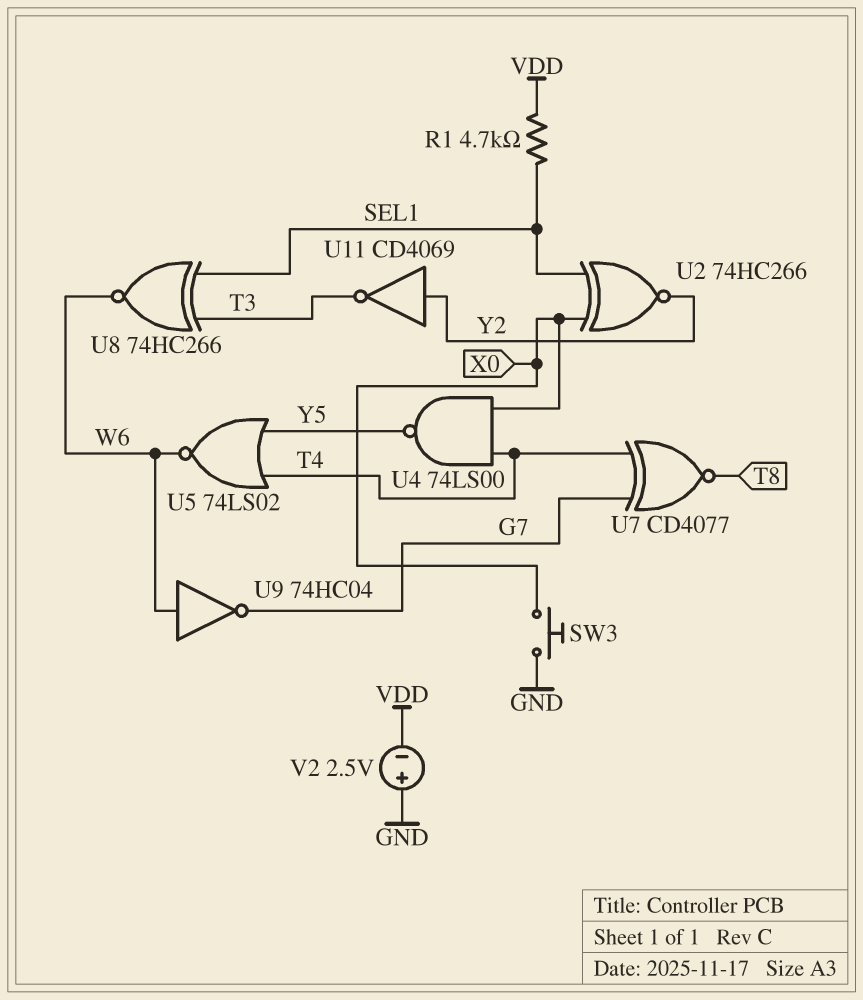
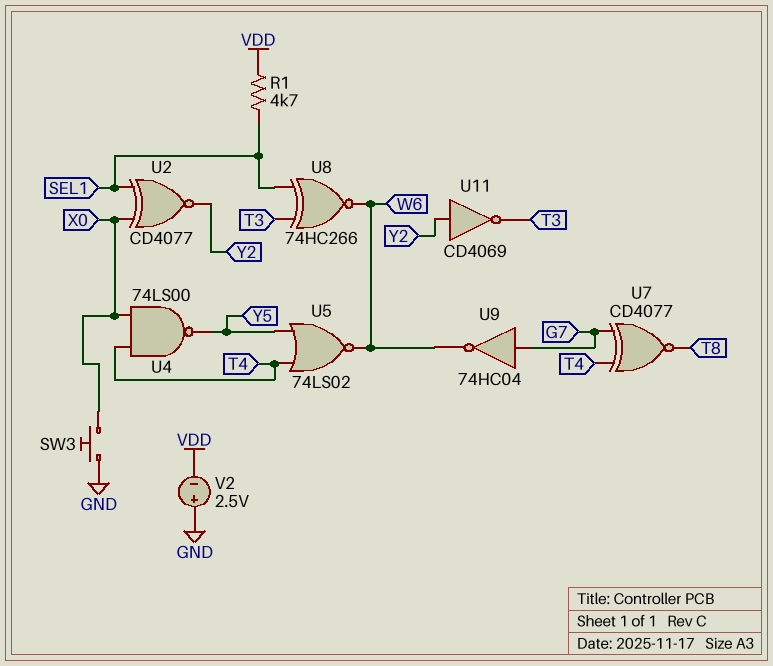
U2: XNOR 74HC266 (in SEL1, in X0, out Y2) -> XNOR CD4077 (in SEL1, in X0, out Y2)
U9: NOT 74HC04 (in W6, out G7) -> NOT 74HC04 (in G7, out W6)

